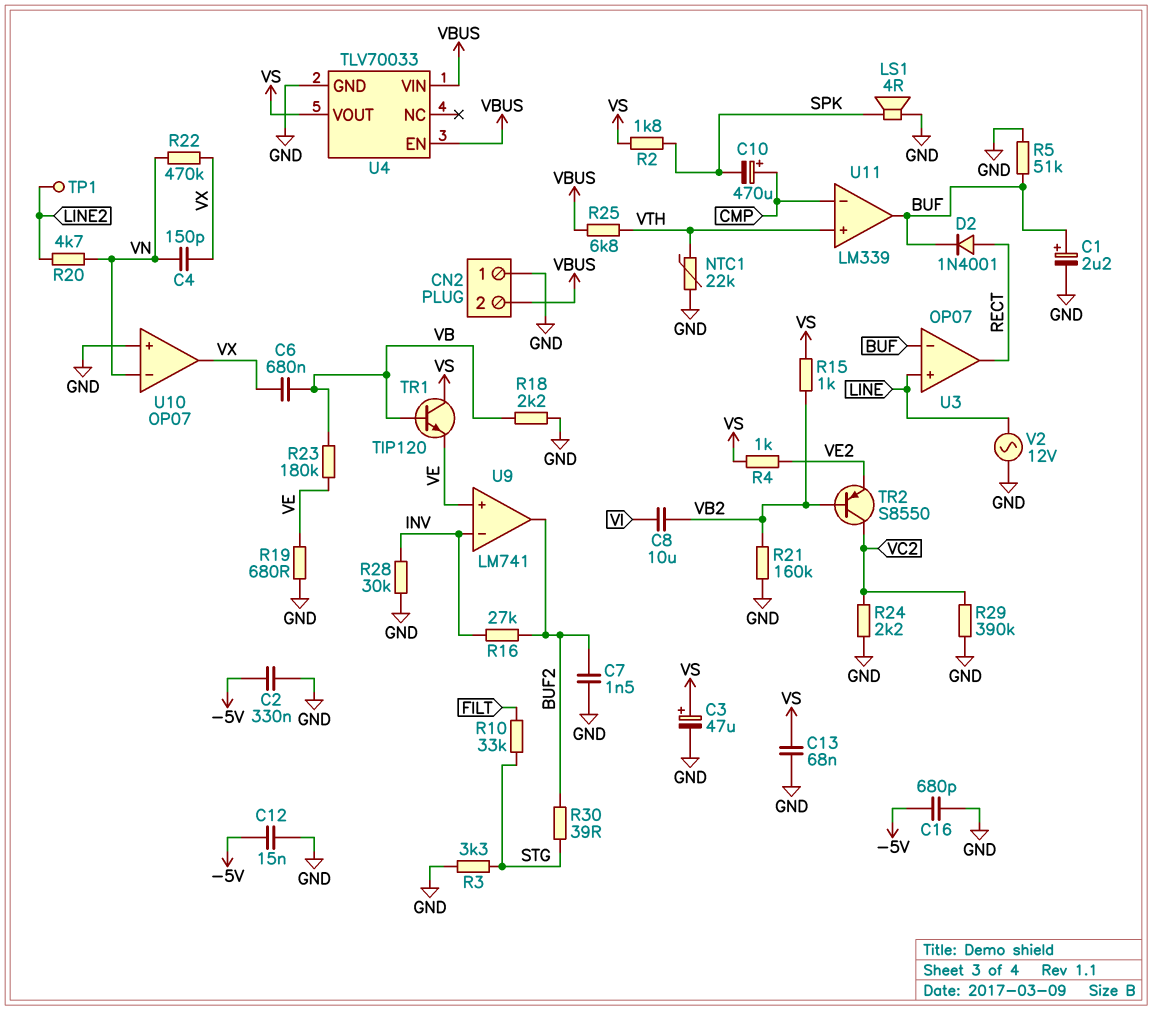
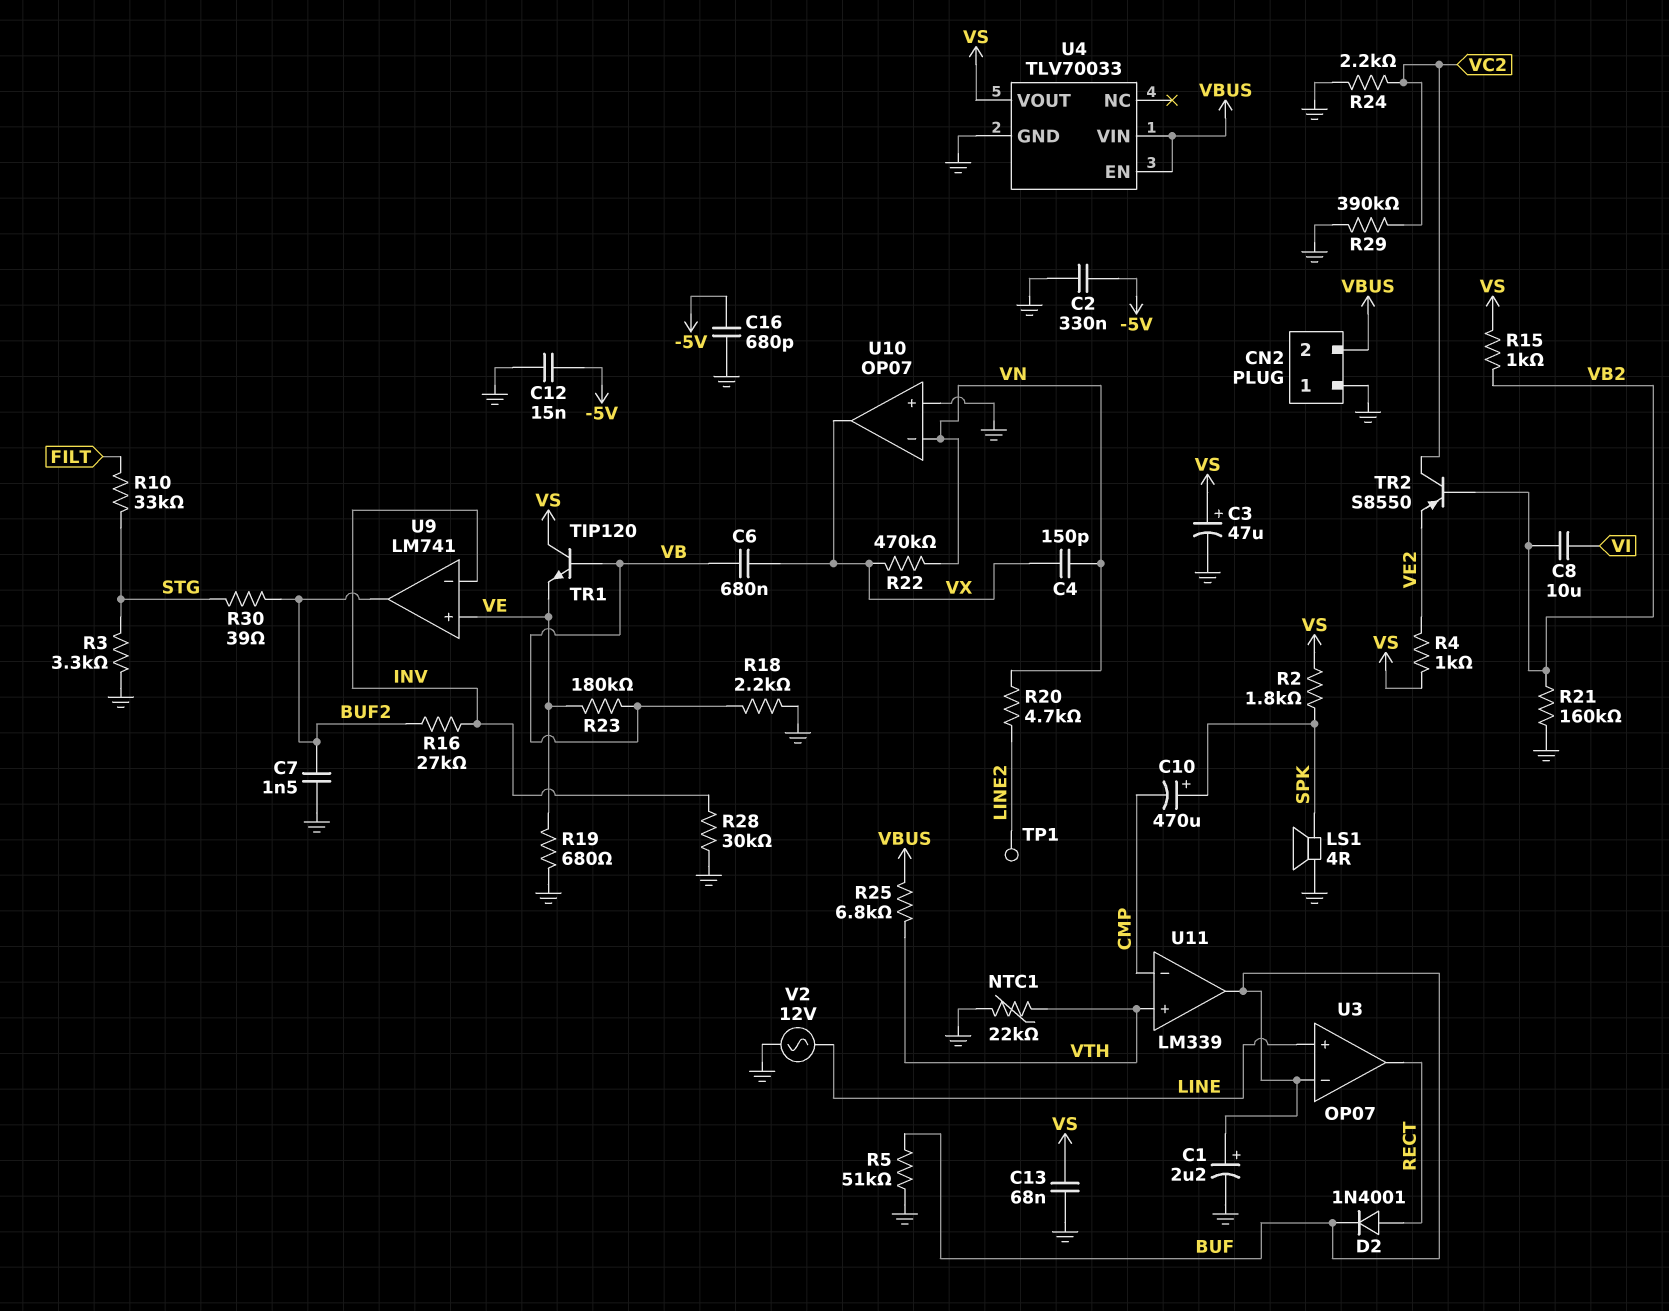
C10: 470uF (plus CMP, minus SPK) -> 470uF (plus SPK, minus CMP)

